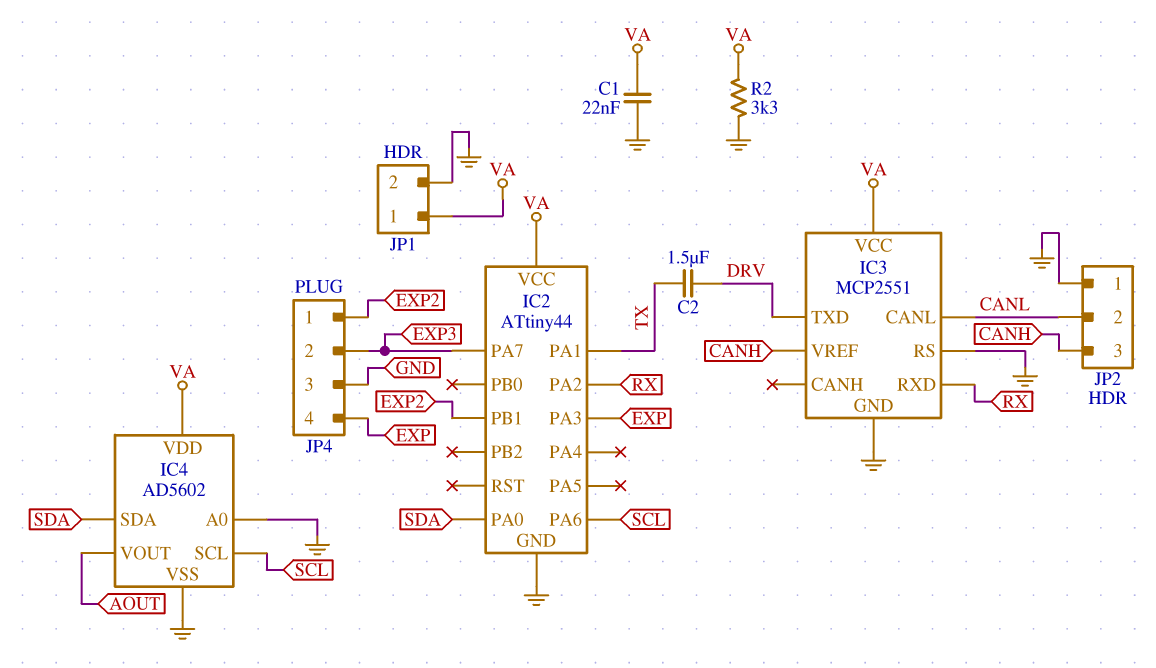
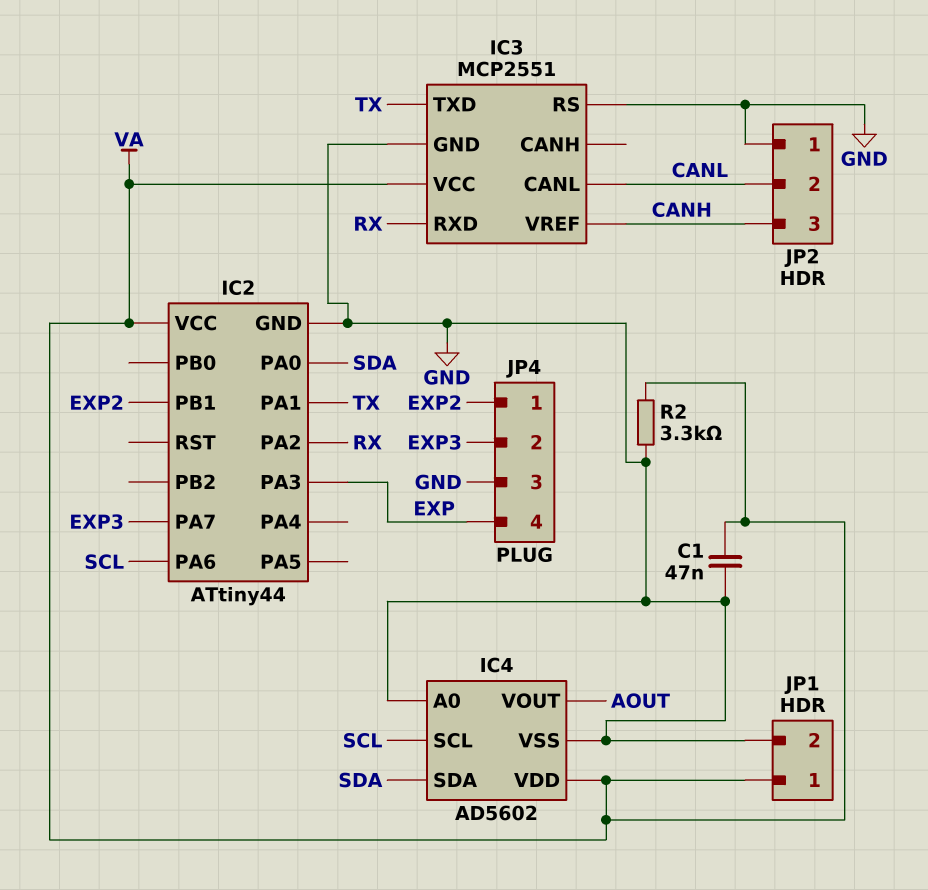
C1: 22nF (GND, VA) -> 47nF (GND, VA)
C2: 1.5uF (DRV, TX) -> none
IC3 pin TXD: DRV -> TX

